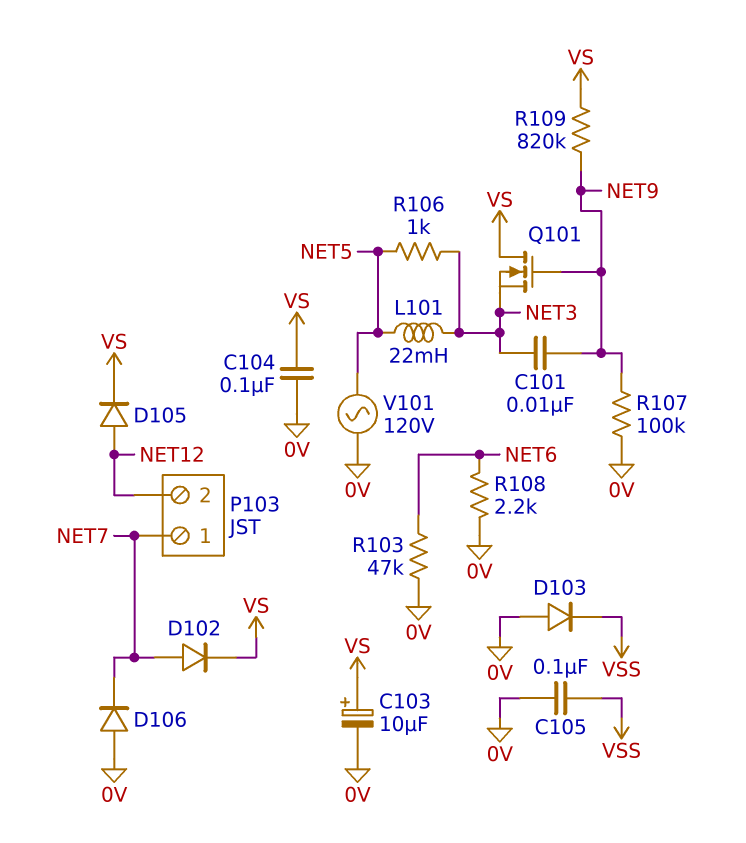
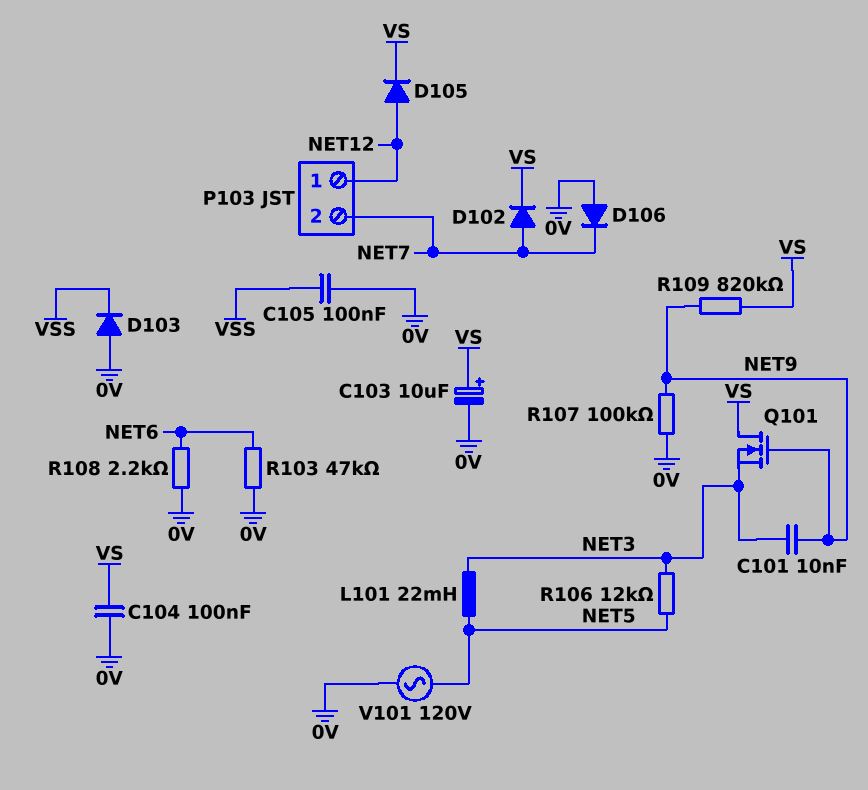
P103 pin 1: NET7 -> NET12
P103 pin 2: NET12 -> NET7
R106: 1k (NET3, NET5) -> 12k (NET3, NET5)

